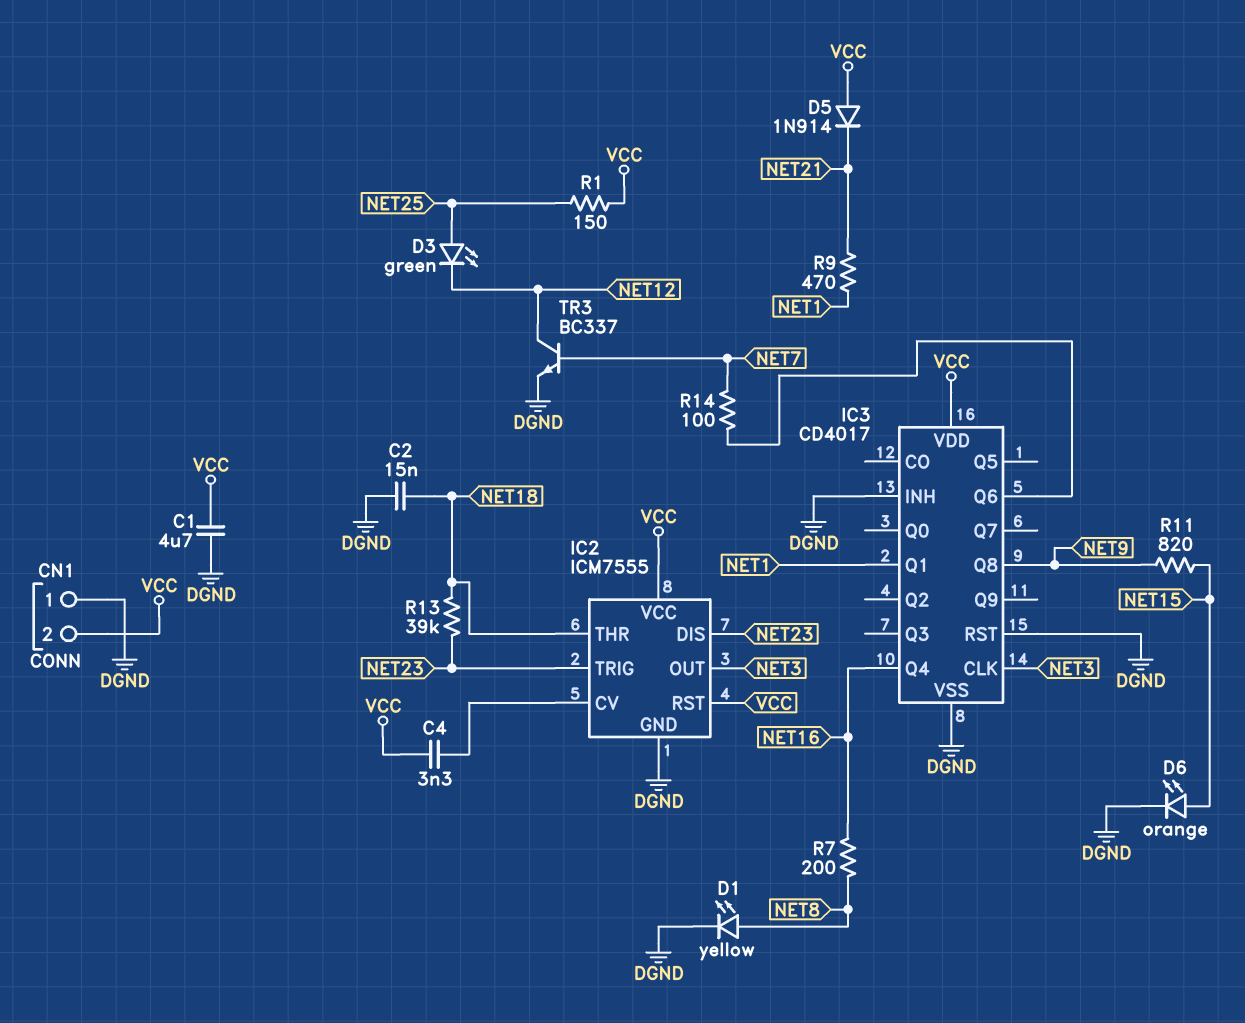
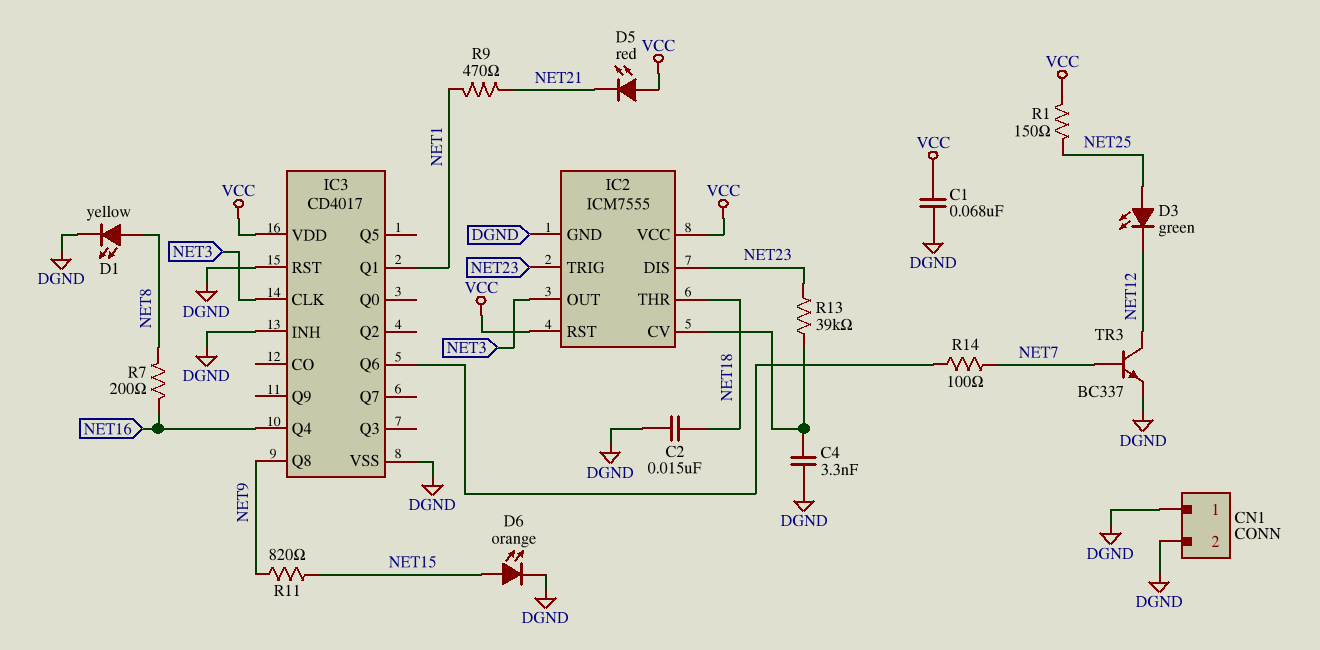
C1: 4.7uF (DGND, VCC) -> 68nF (DGND, VCC)
C4: 3.3nF (IC2/CV, VCC) -> 3.3nF (DGND, IC2/CV)
CN1 pin 2: VCC -> DGND
D5: diode 1N914 (A VCC, K NET21) -> LED red (A VCC, K NET21)
R13: 39k (NET18, NET23) -> 39k (IC2/CV, NET23)

